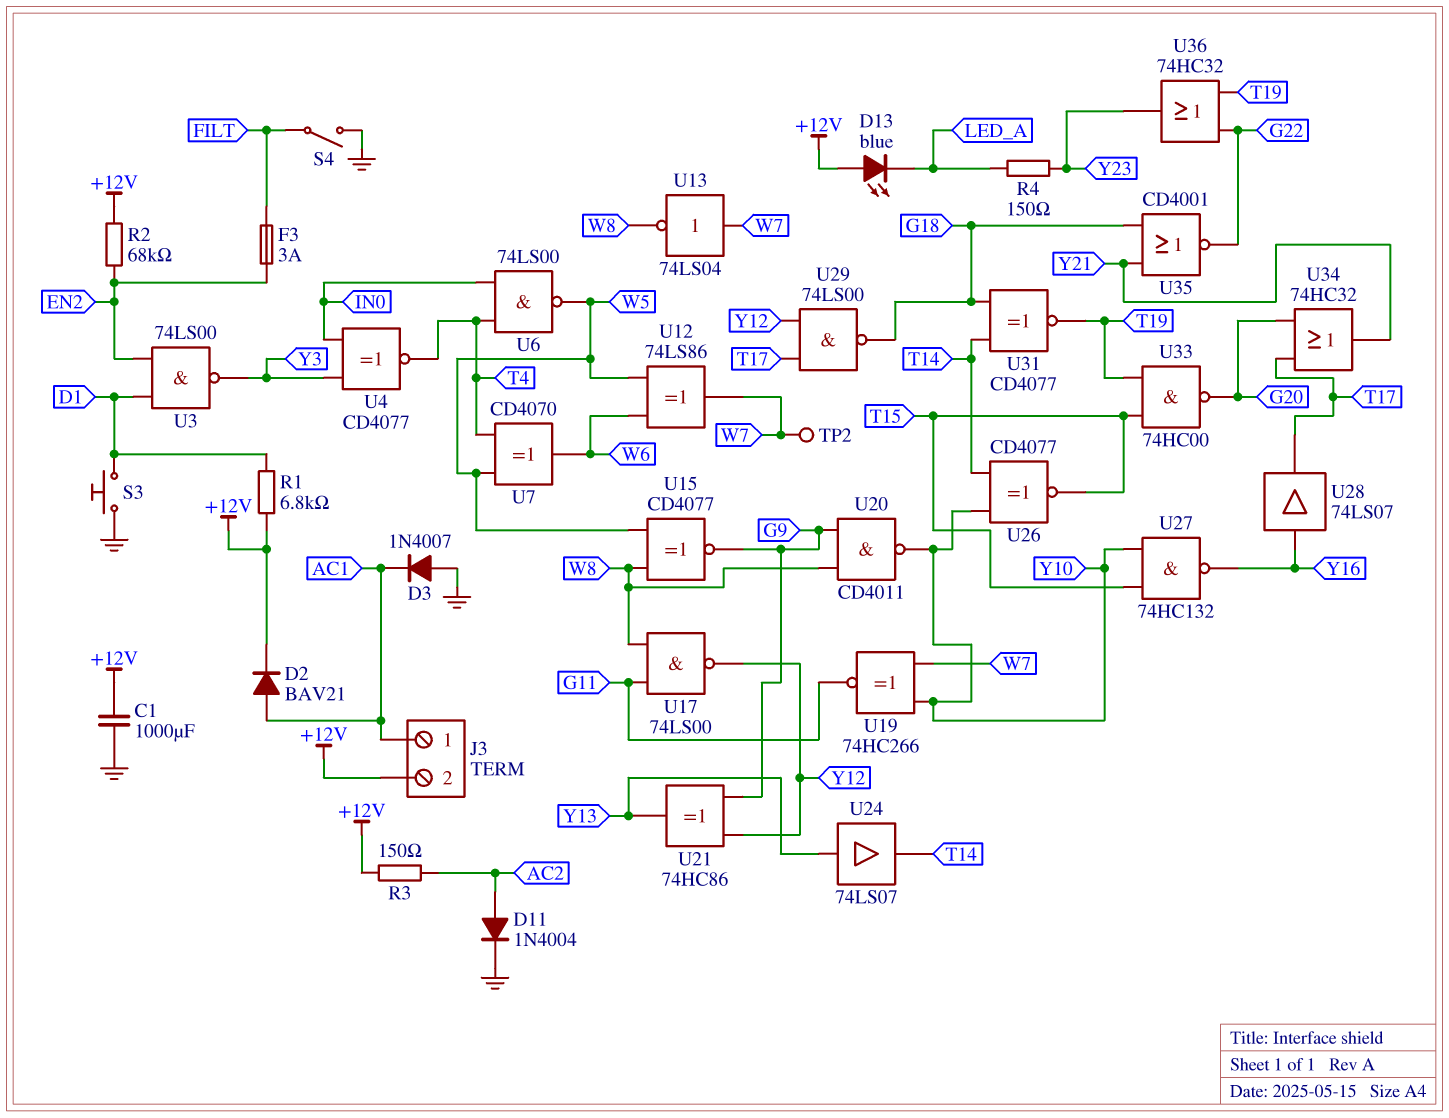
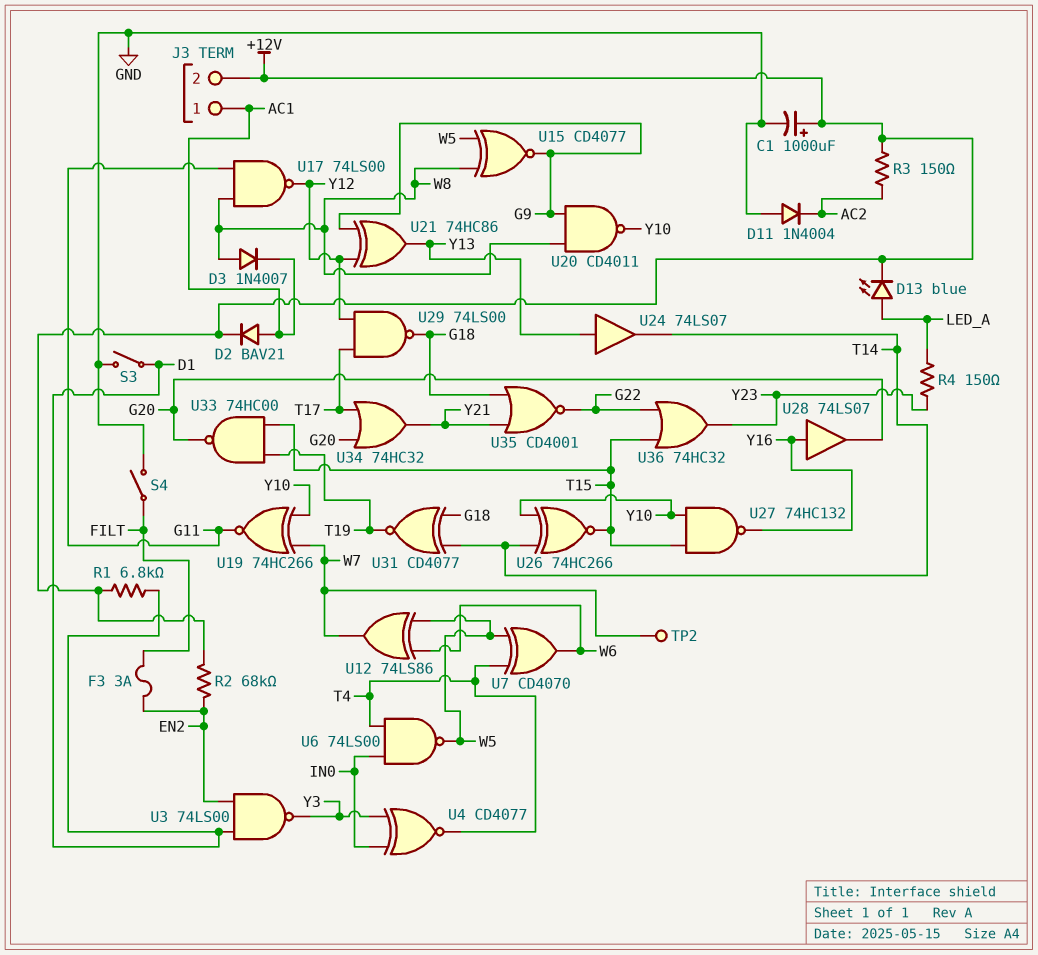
C1: 1000uF (+12V, GND) -> 1000uF (plus +12V, minus GND)
D3: diode 1N4007 (A GND, K AC1) -> diode 1N4007 (A W8, K AC1)
D11: diode 1N4004 (A AC2, K GND) -> diode 1N4004 (A GND, K AC2)
D13: LED blue (A +12V, K LED_A) -> LED blue (A LED_A, K +12V)
S3: button (D1, GND) -> switch (D1, GND)
U13: NOT 74LS04 (in W7, out W8) -> none
U26: XNOR CD4077 (in T14, in Y10, out T15) -> XNOR 74HC266 (in T14, in Y10, out T15)
U28: buffer 74LS07 (in Y16, out T17) -> buffer 74LS07 (in Y16, out G20)
U36: OR 74HC32 (in G22, in T19, out Y23) -> OR 74HC32 (in G22, in T15, out Y23)

